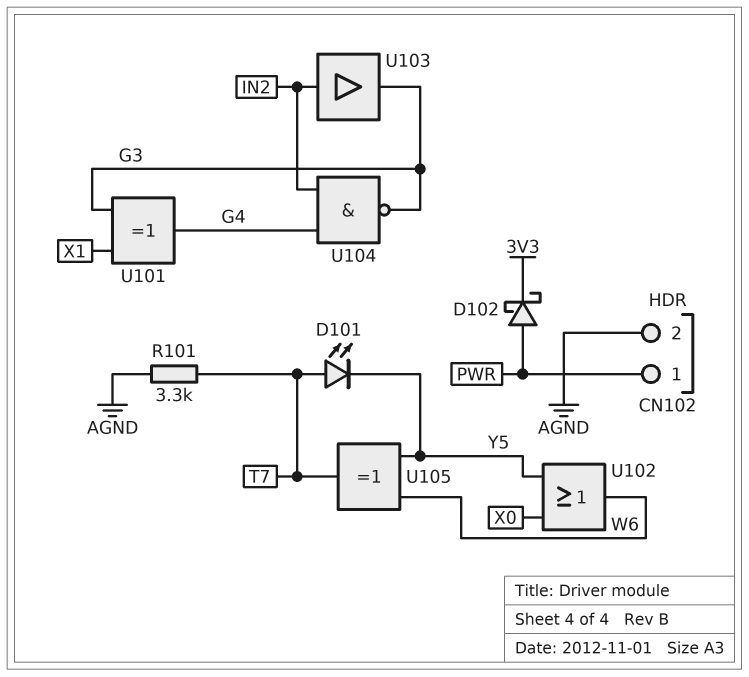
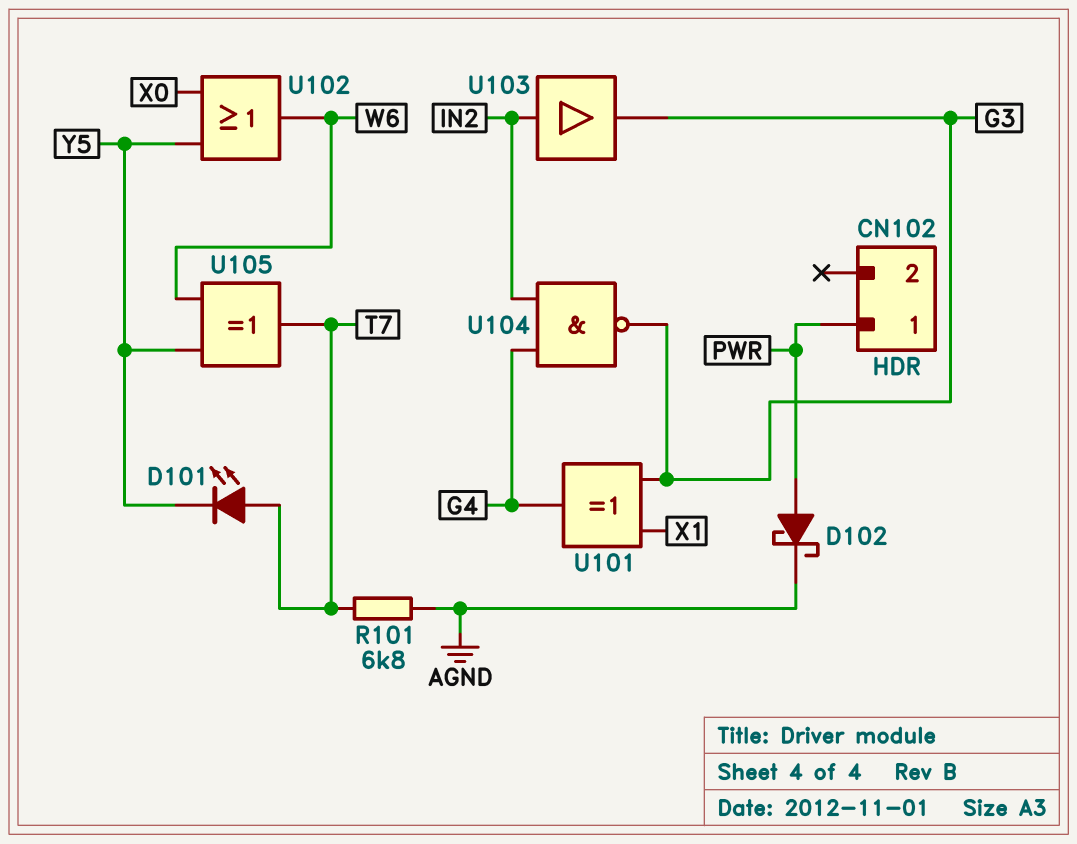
CN102 pin 2: AGND -> none
D102: schottky (A PWR, K 3V3) -> schottky (A PWR, K AGND)
R101: 3.3k (AGND, T7) -> 6.8k (AGND, T7)

